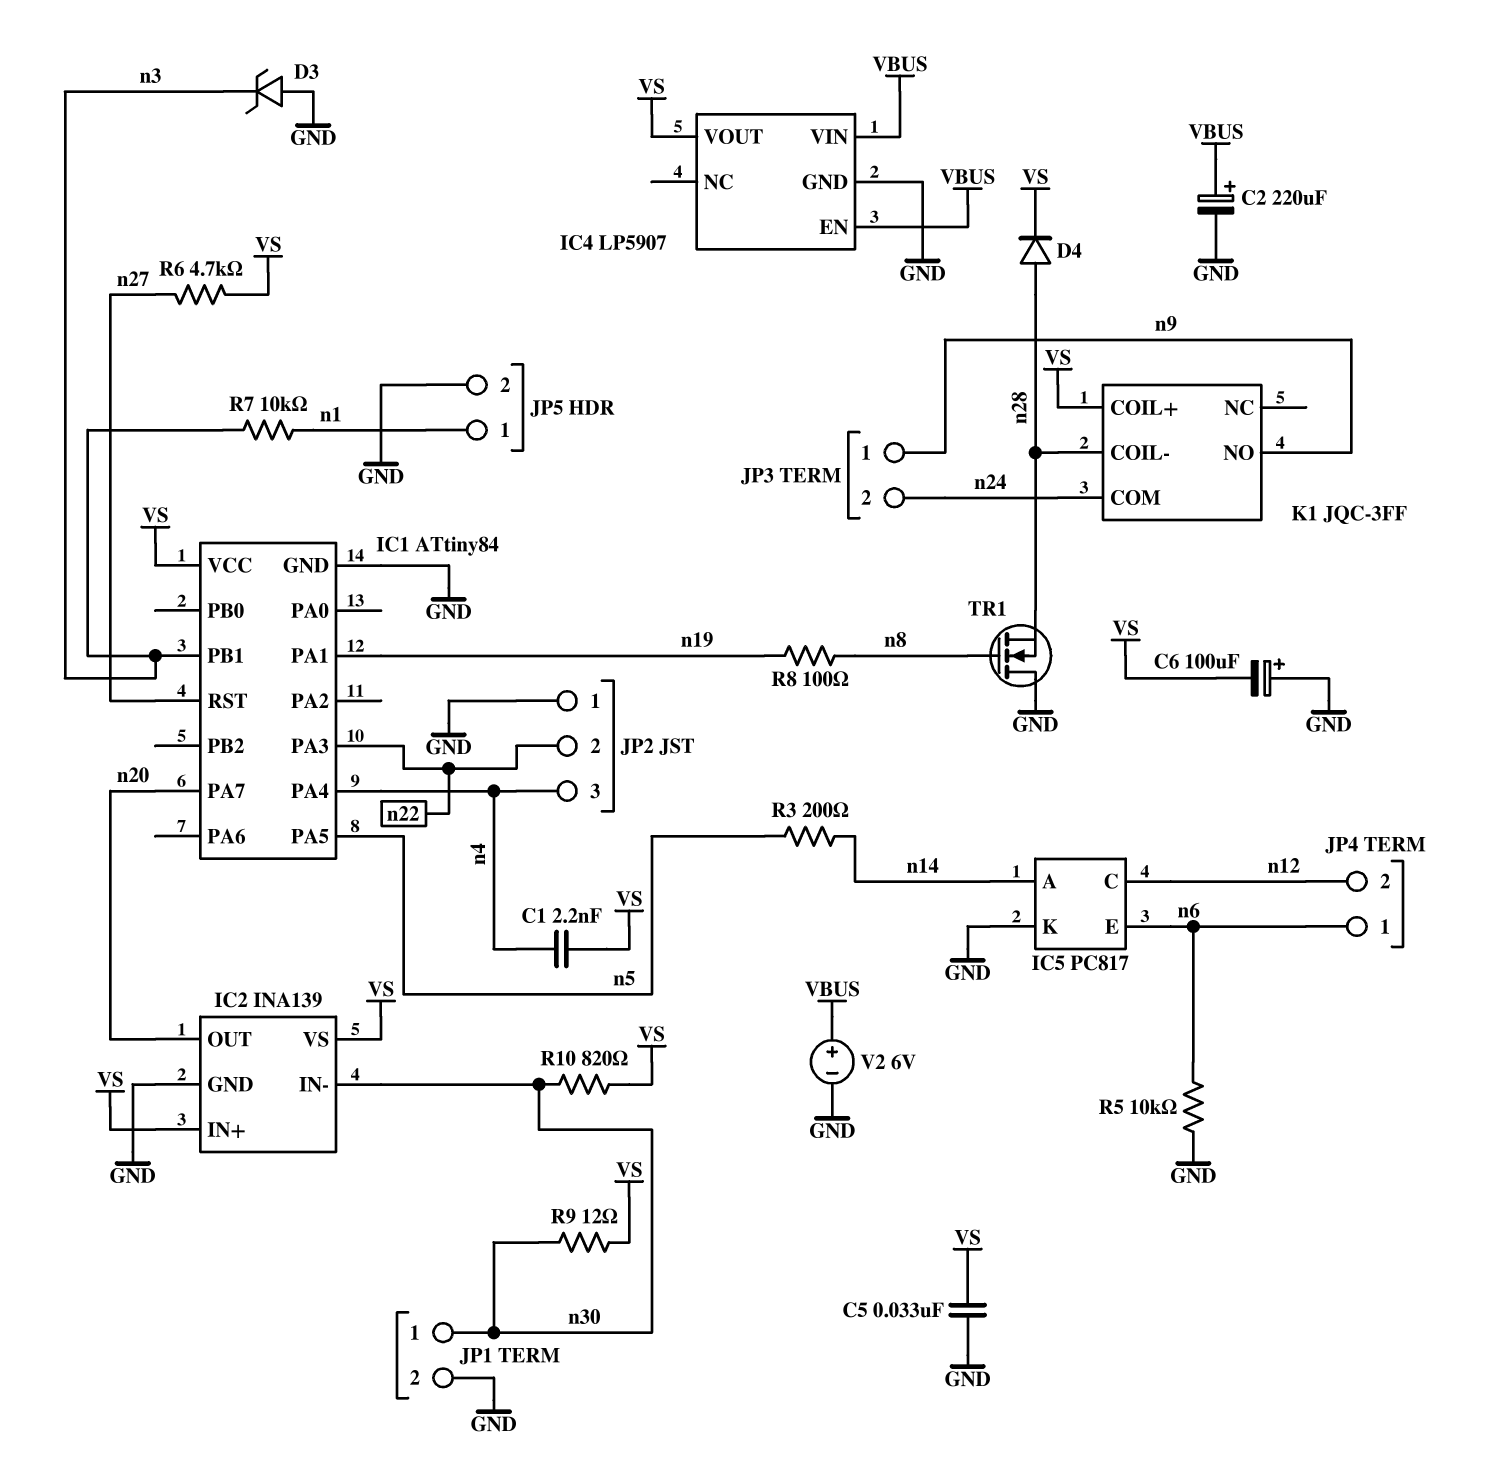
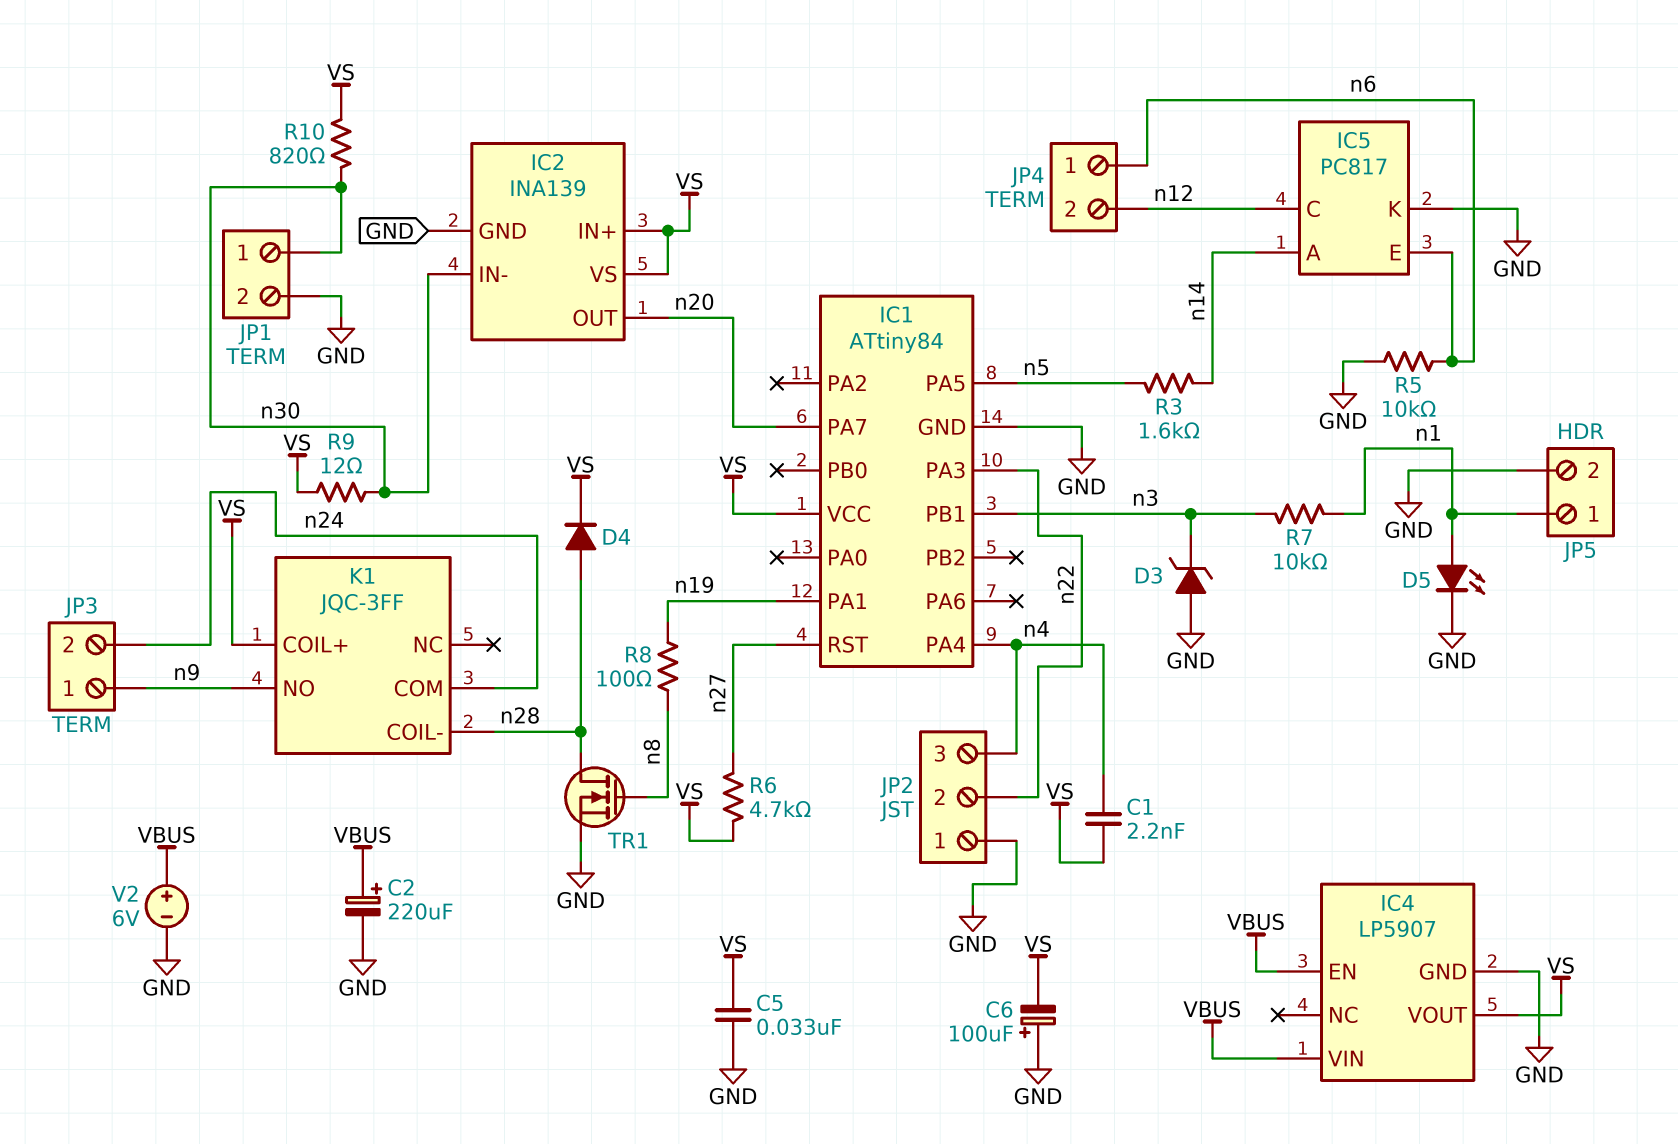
D5: none -> LED (A n1, K GND)
R3: 200 (n5, n14) -> 1.6k (n5, n14)
TR1: NMOS (G n8, D GND, S n28) -> NMOS (G n8, D n28, S GND)

